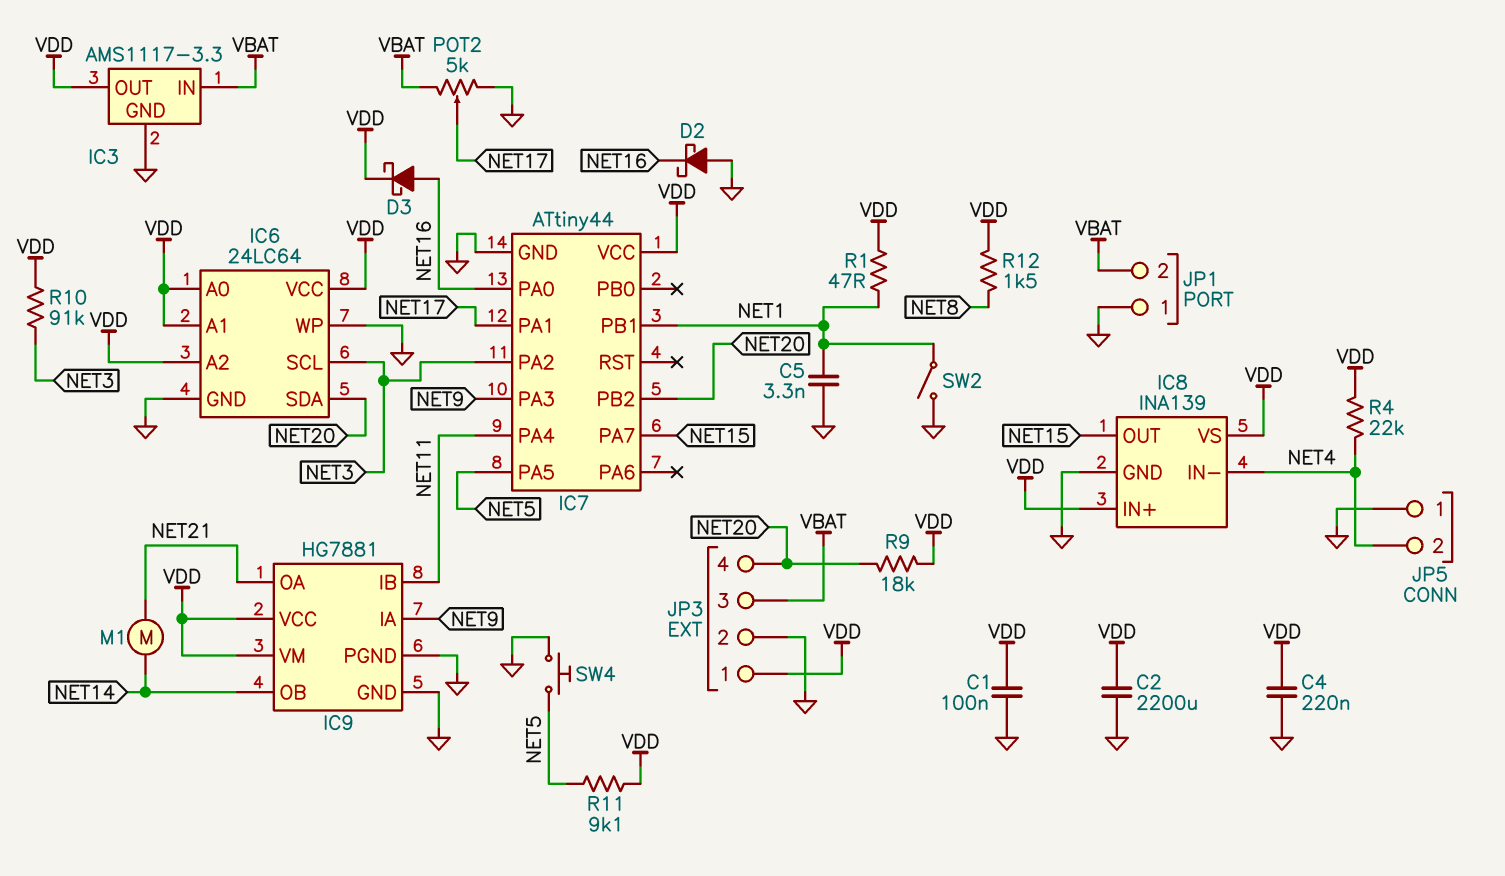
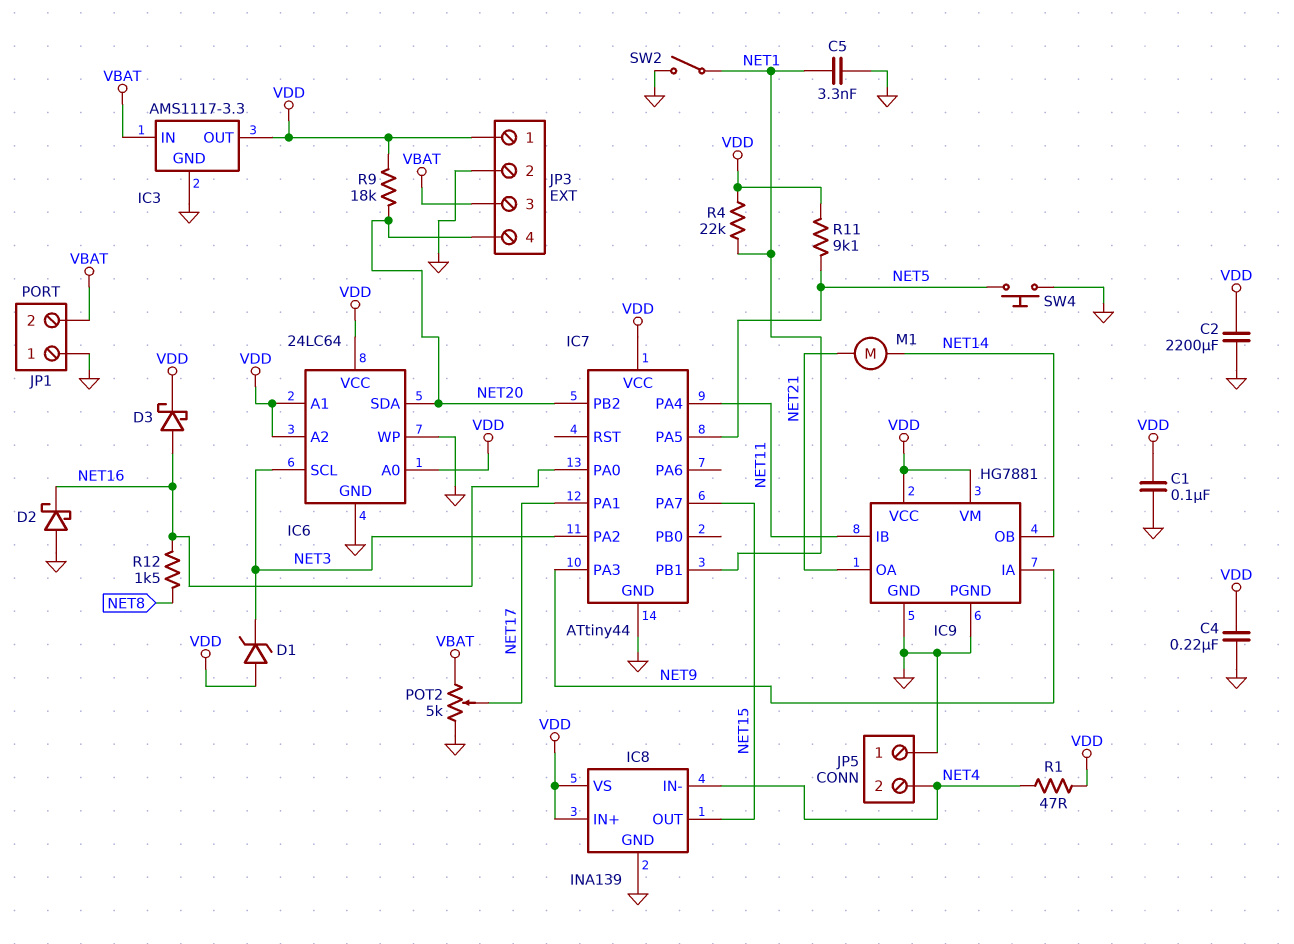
D1: none -> zener (A VDD, K NET3)
R1: 47 (NET1, VDD) -> 47 (NET4, VDD)
R4: 22k (NET4, VDD) -> 22k (NET1, VDD)
R10: 91k (NET3, VDD) -> none
R12: 1.5k (NET8, VDD) -> 1.5k (NET8, NET16)

